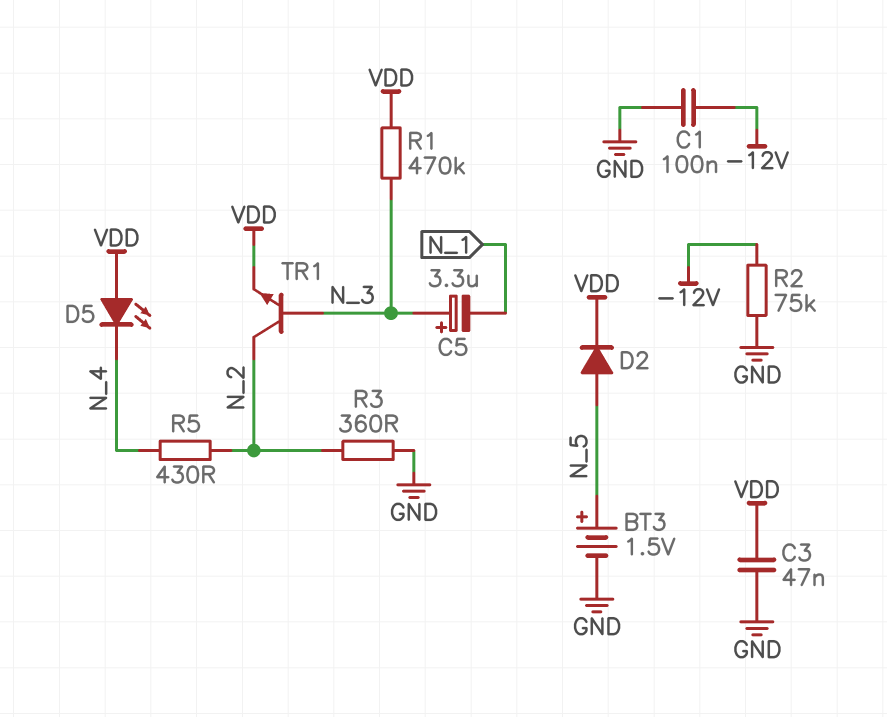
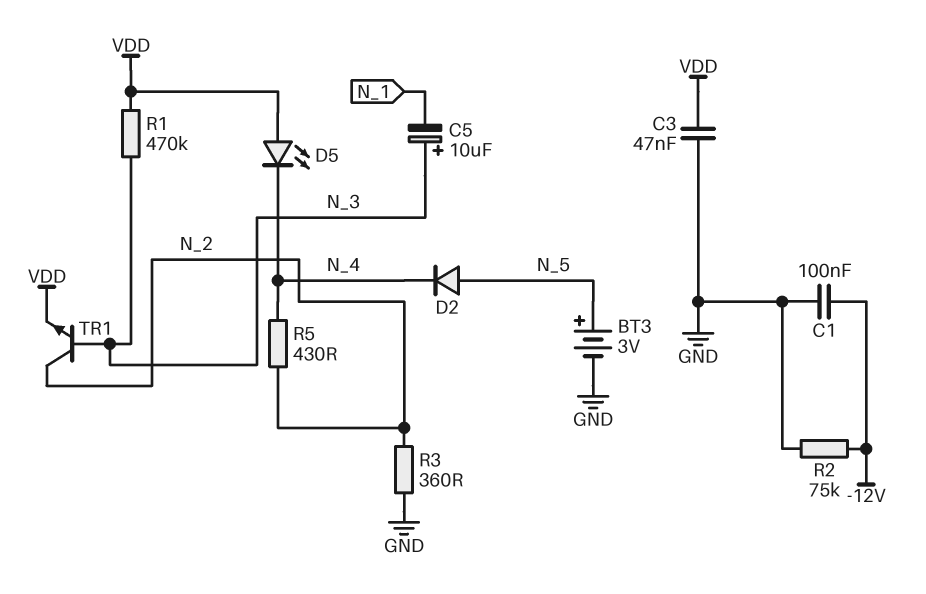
BT3: 1.5V (plus N_5, minus GND) -> 3V (plus N_5, minus GND)
C5: 3.3uF (plus N_3, minus N_1) -> 10uF (plus N_3, minus N_1)
D2: diode (A N_5, K VDD) -> diode (A N_5, K N_4)

